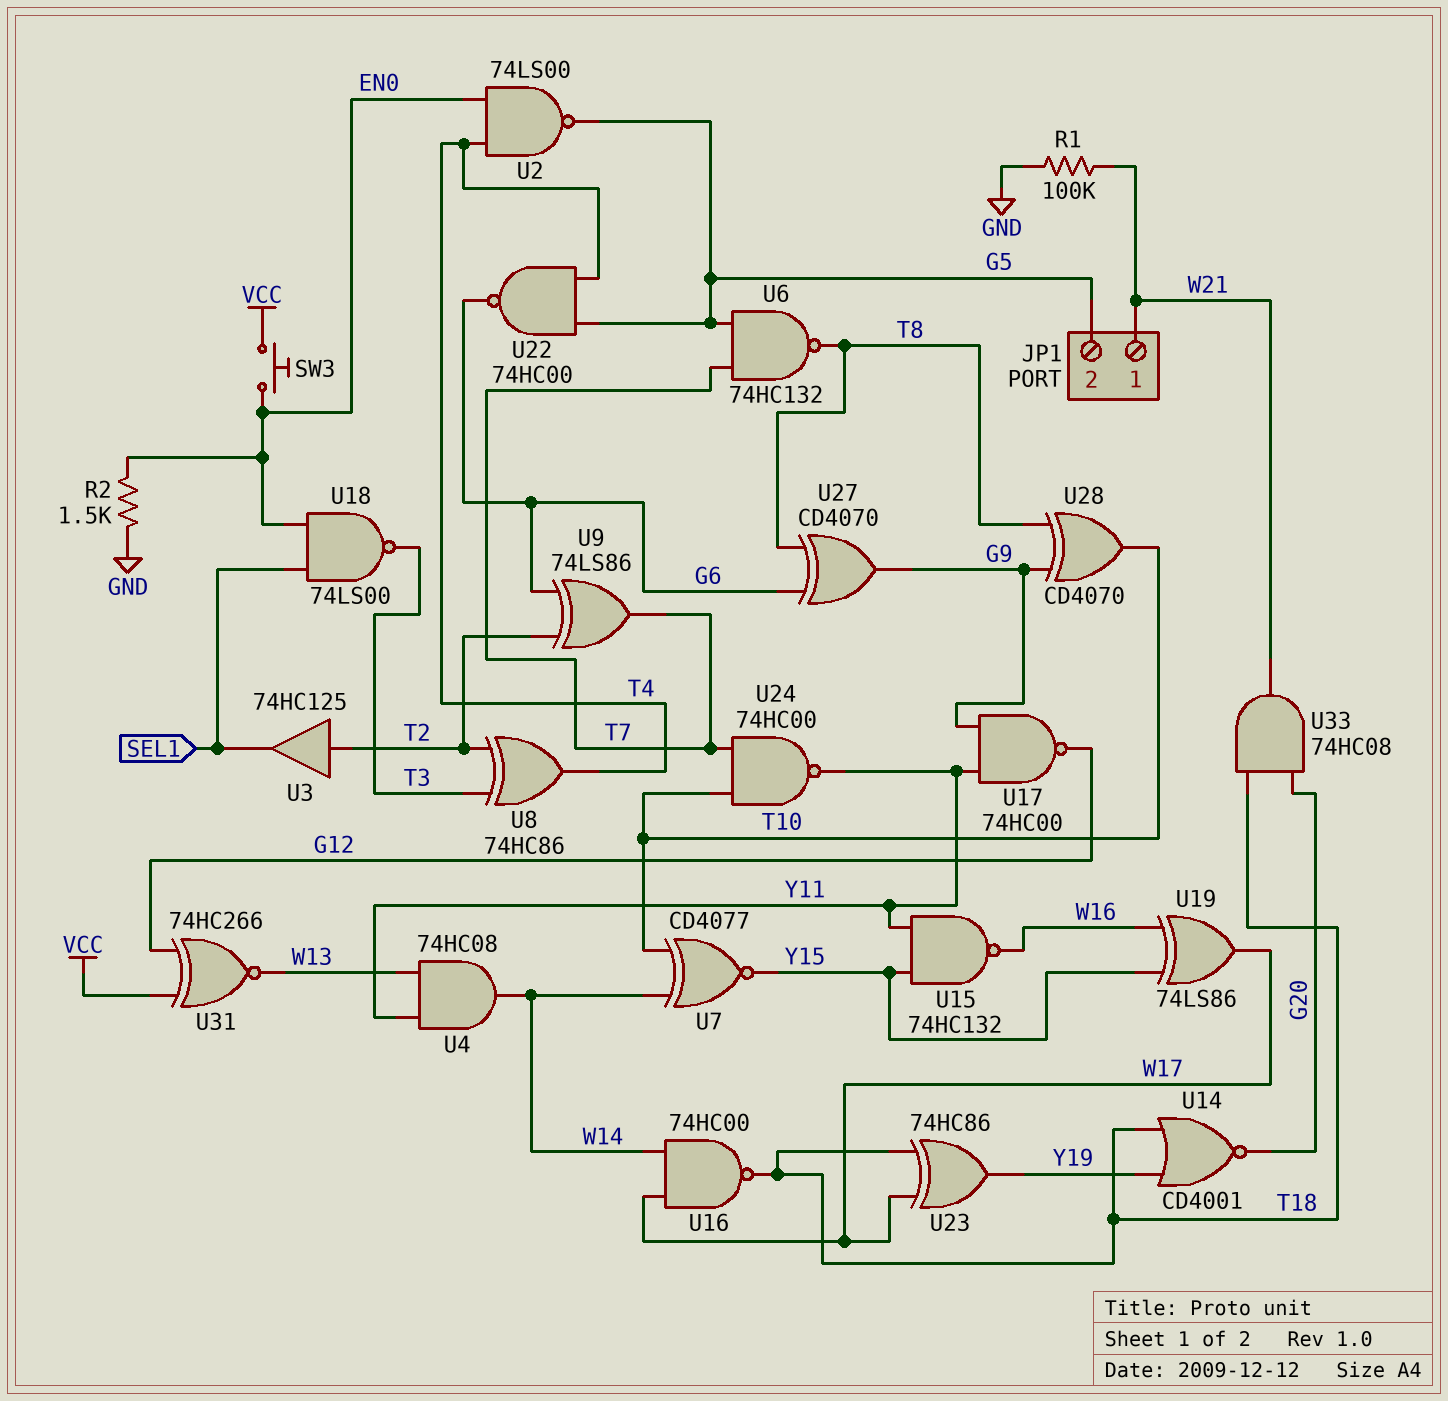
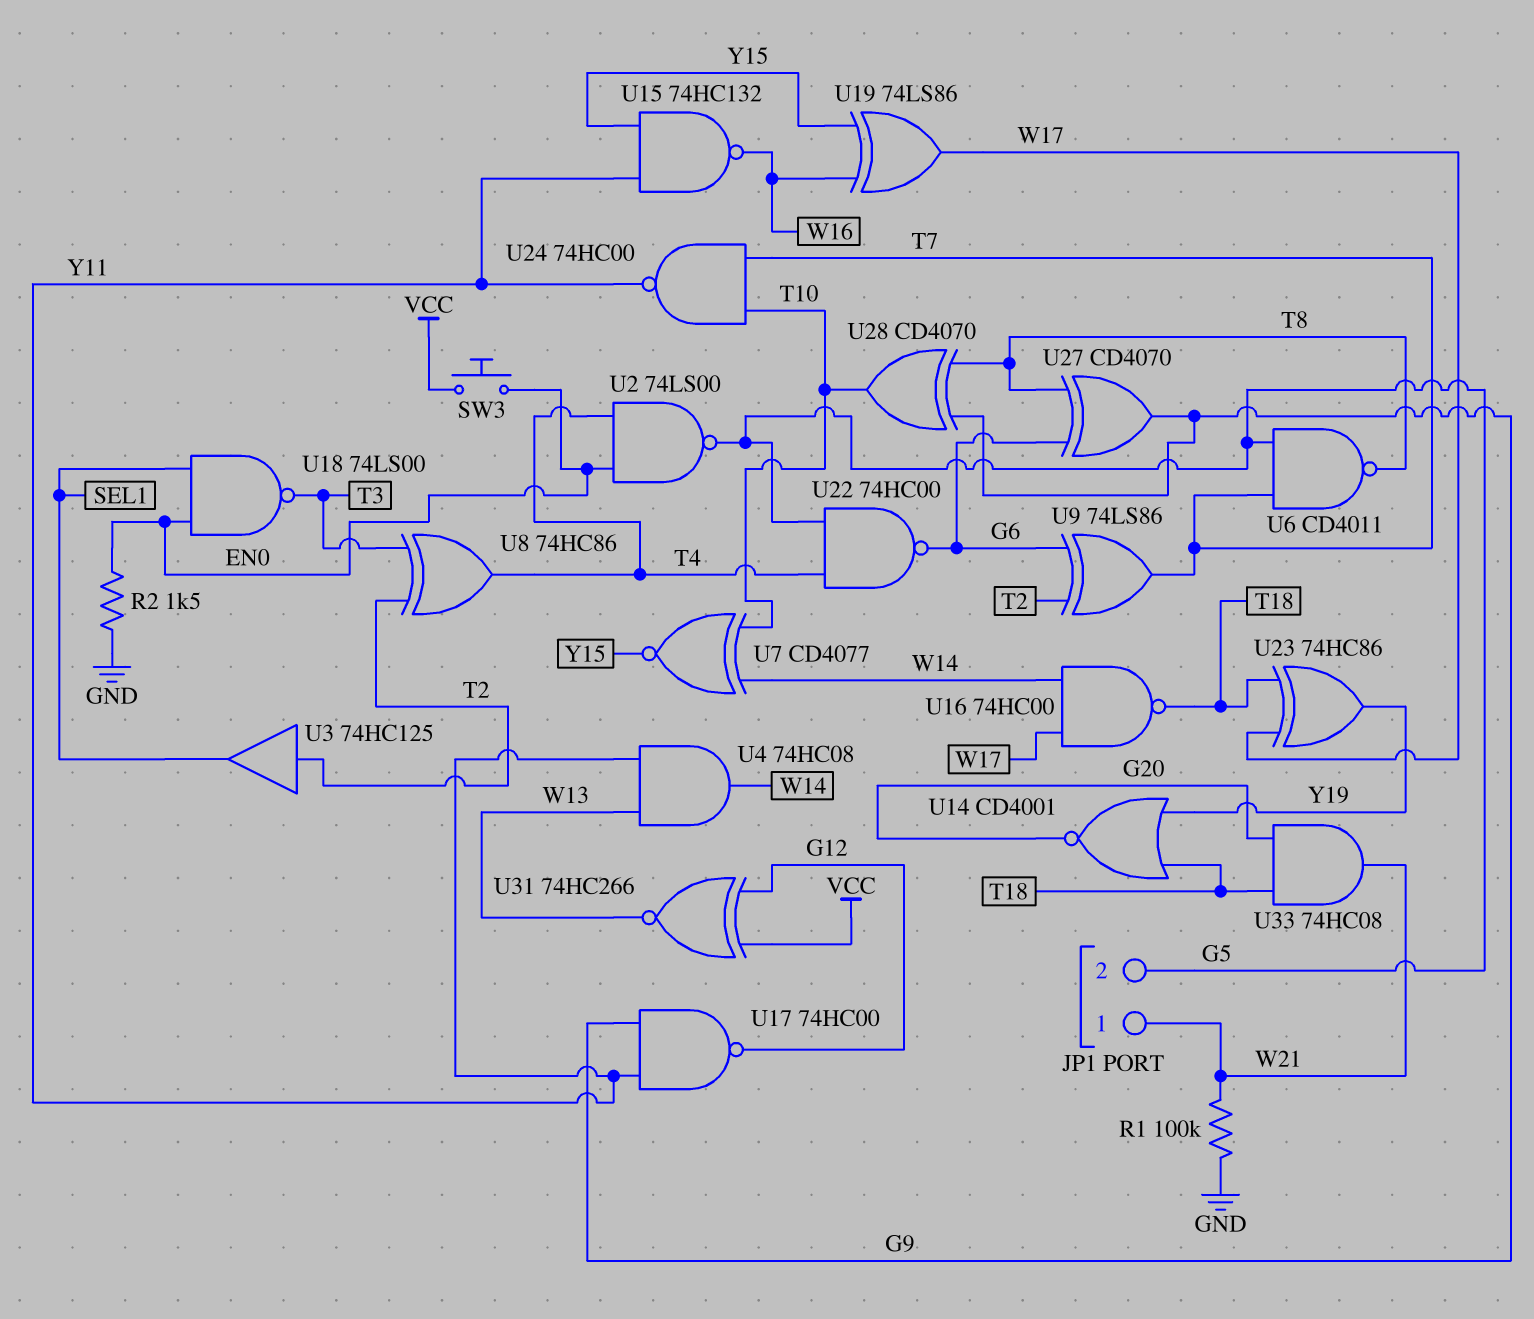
U6: NAND 74HC132 (in G5, in T7, out T8) -> NAND CD4011 (in G5, in T7, out T8)

